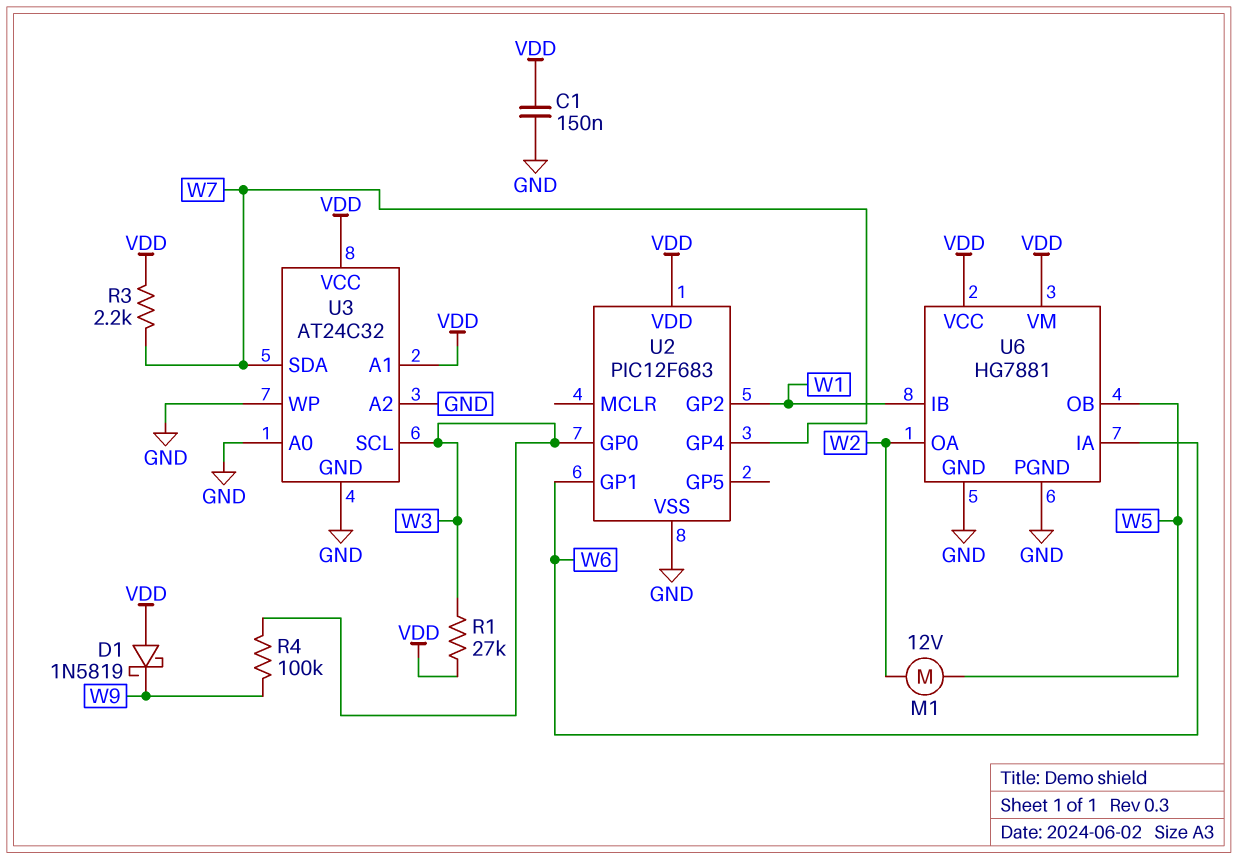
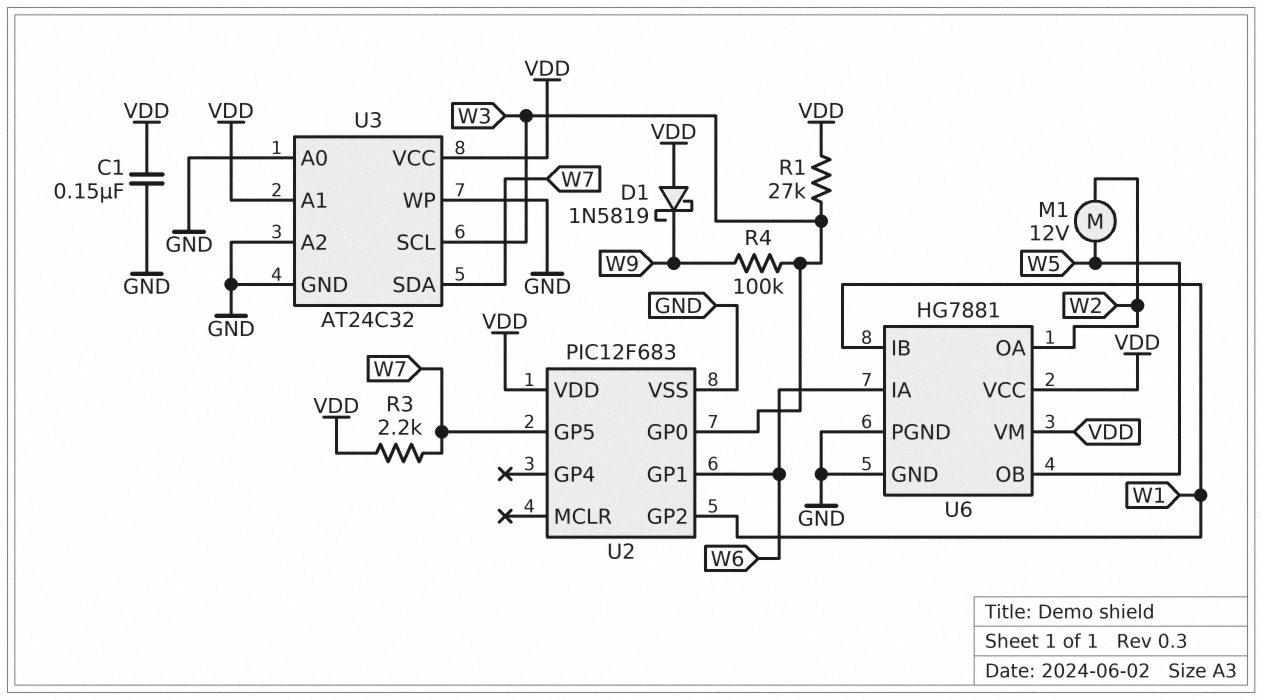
U2 pin GP4: W7 -> none
U2 pin GP5: none -> W7

